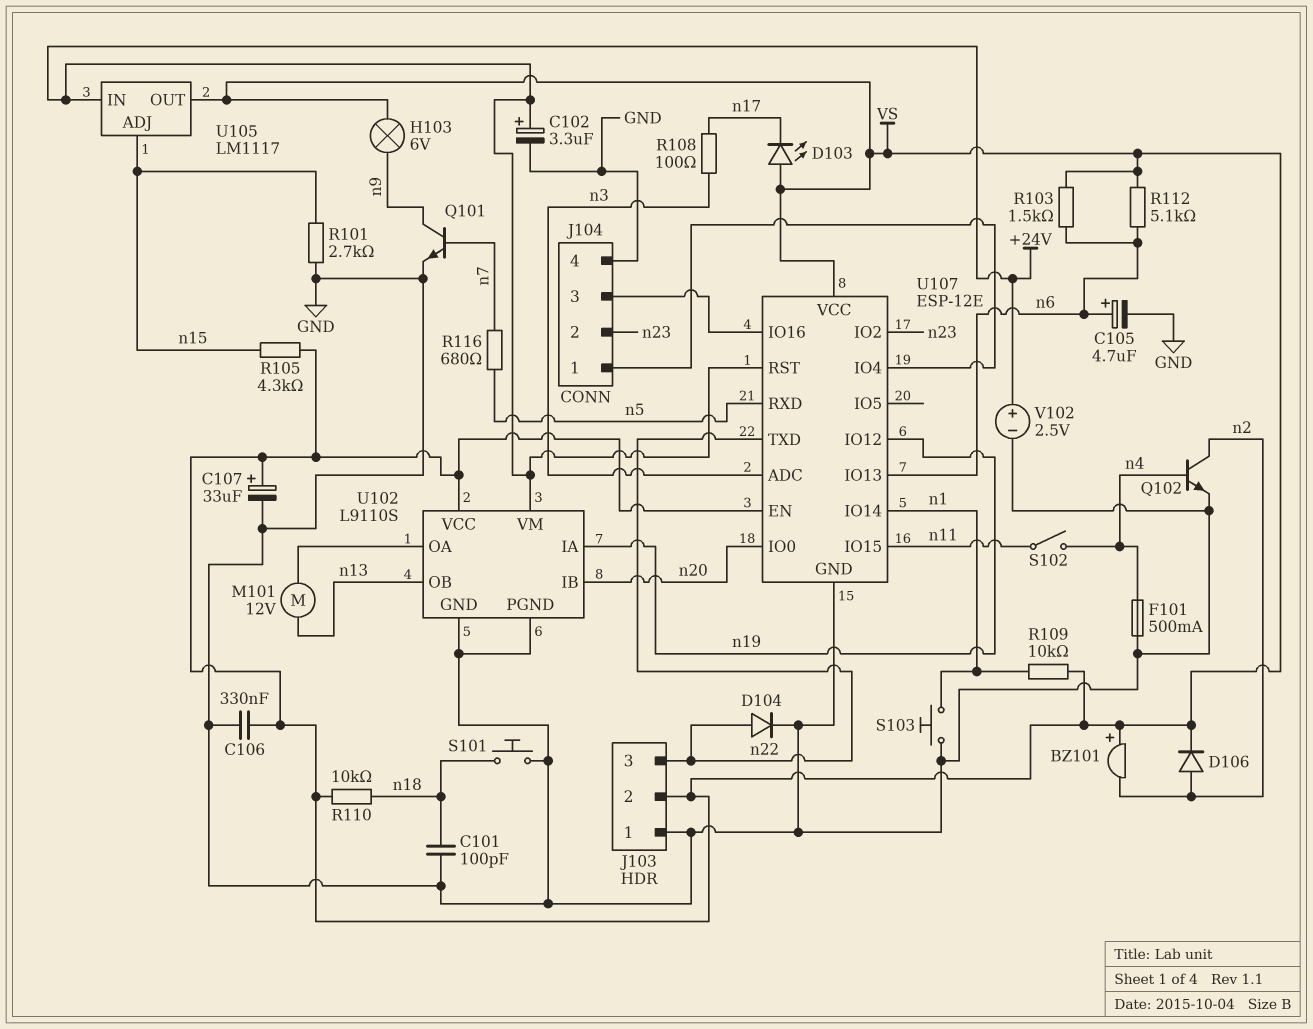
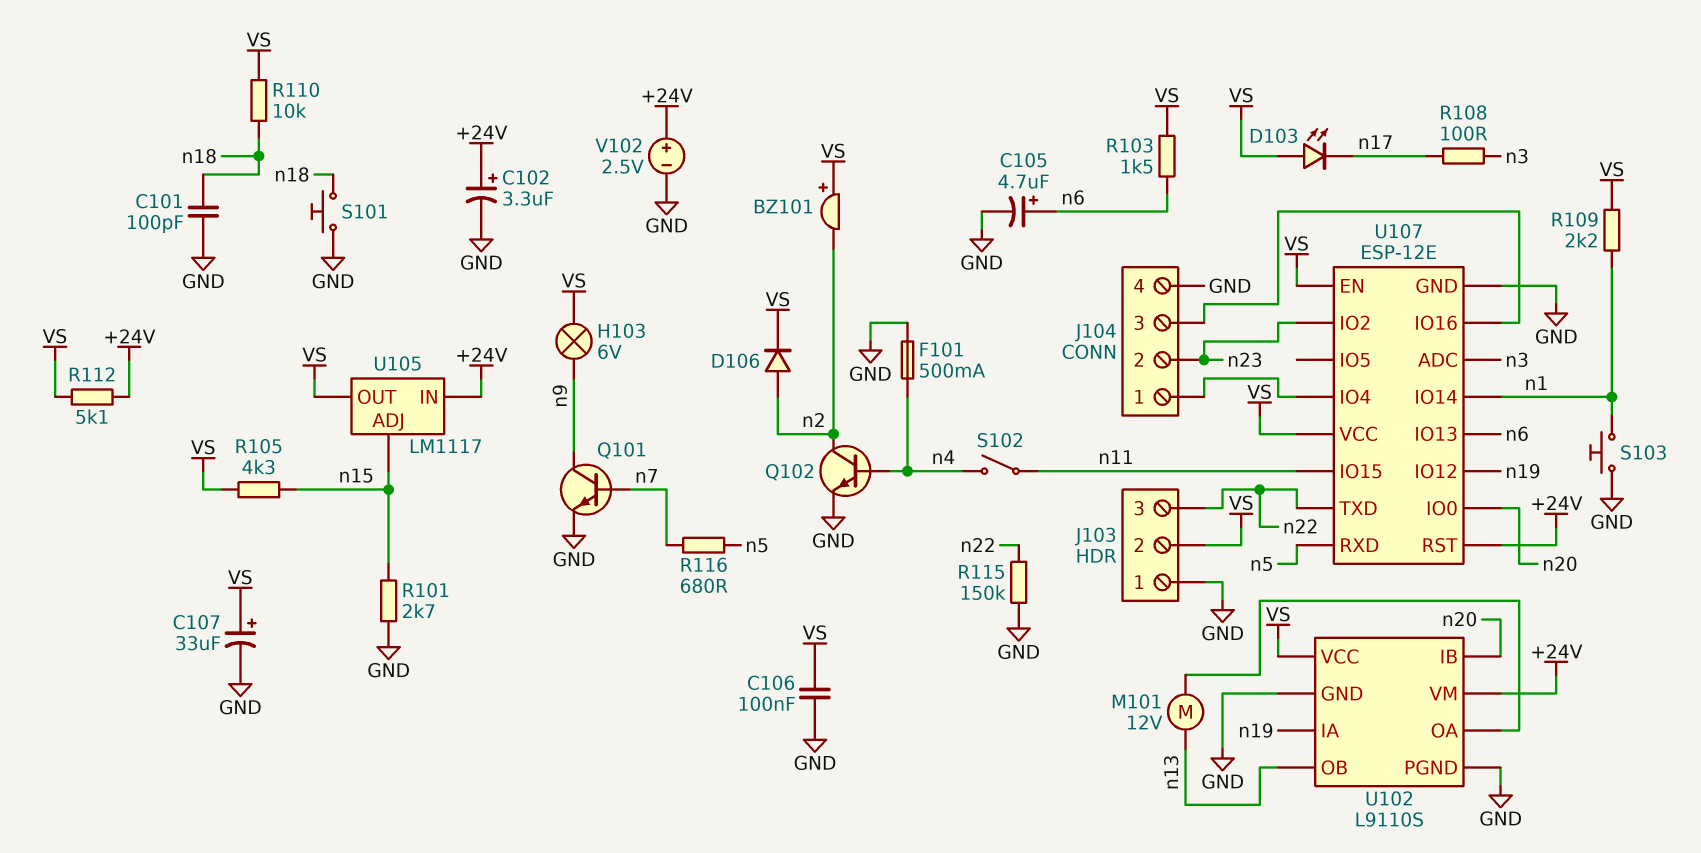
C106: 330nF (GND, VS) -> 100nF (GND, VS)
D104: diode (A n22, K GND) -> none
R109: 10k (VS, n1) -> 2.2k (VS, n1)
R112: 5.1k (VS, n6) -> 5.1k (+24V, VS)
R115: none -> 150k (GND, n22)

